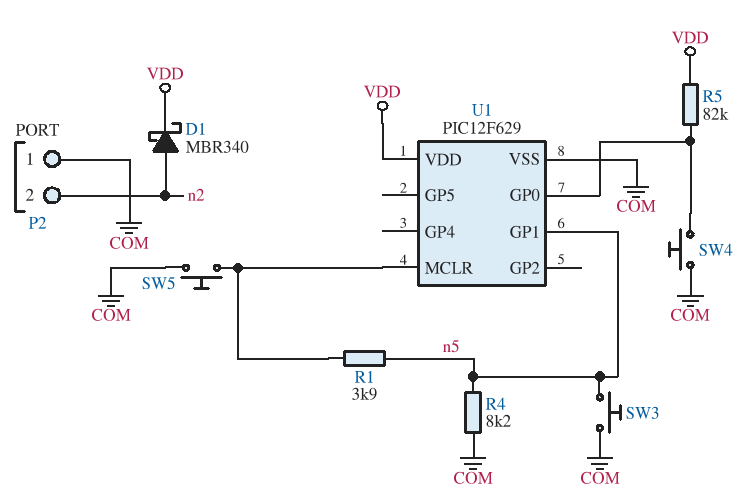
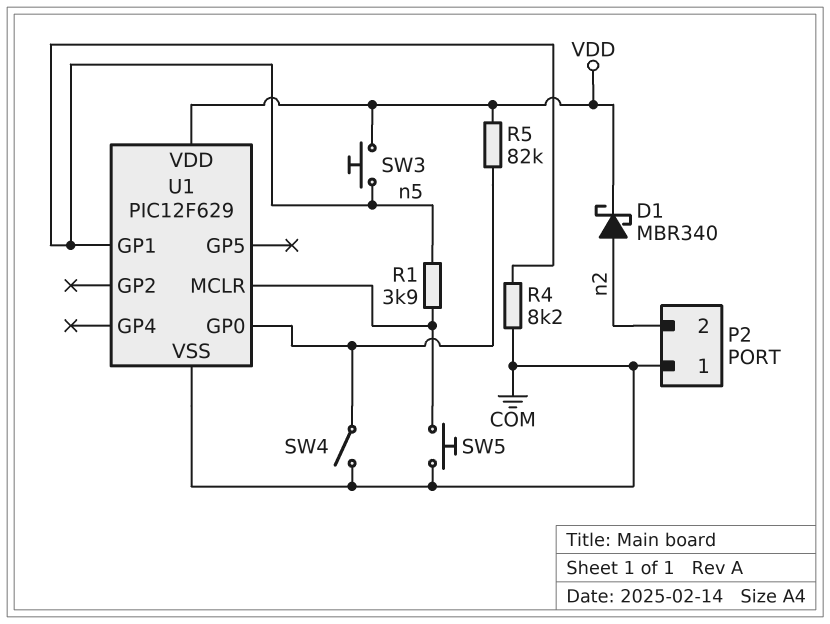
SW3: button (COM, n5) -> button (VDD, n5)
SW4: button (COM, U1/GP0) -> switch (COM, U1/GP0)

